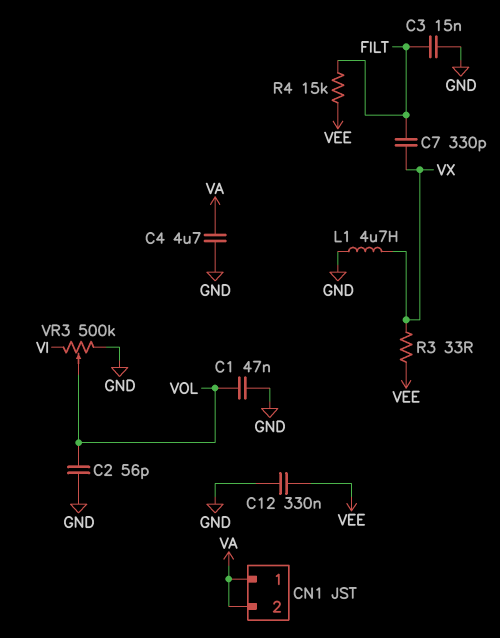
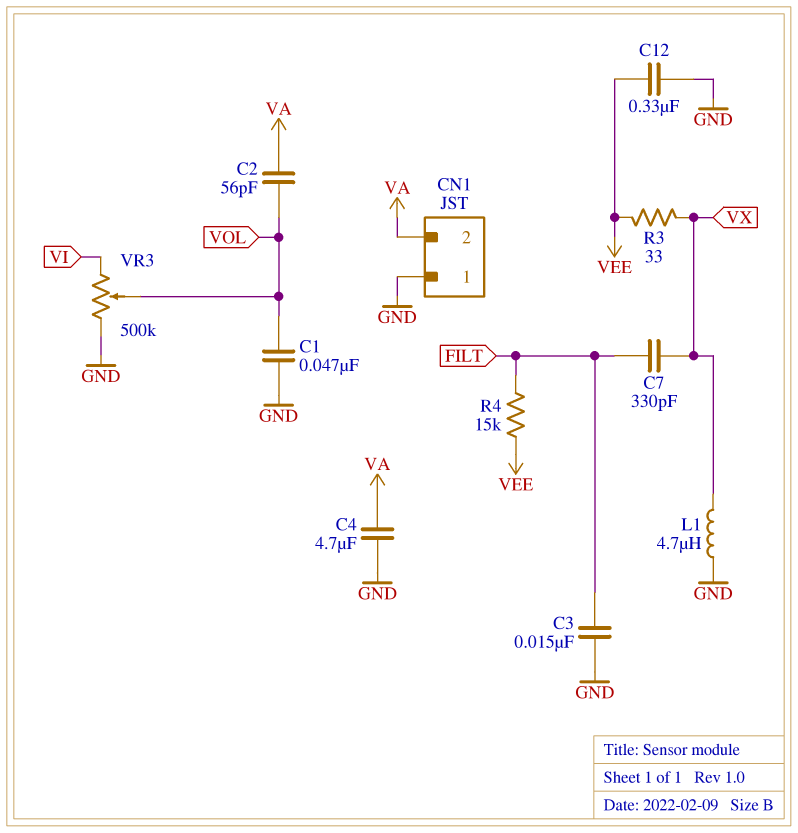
C2: 56pF (GND, VOL) -> 56pF (VA, VOL)
CN1 pin 1: VA -> GND

